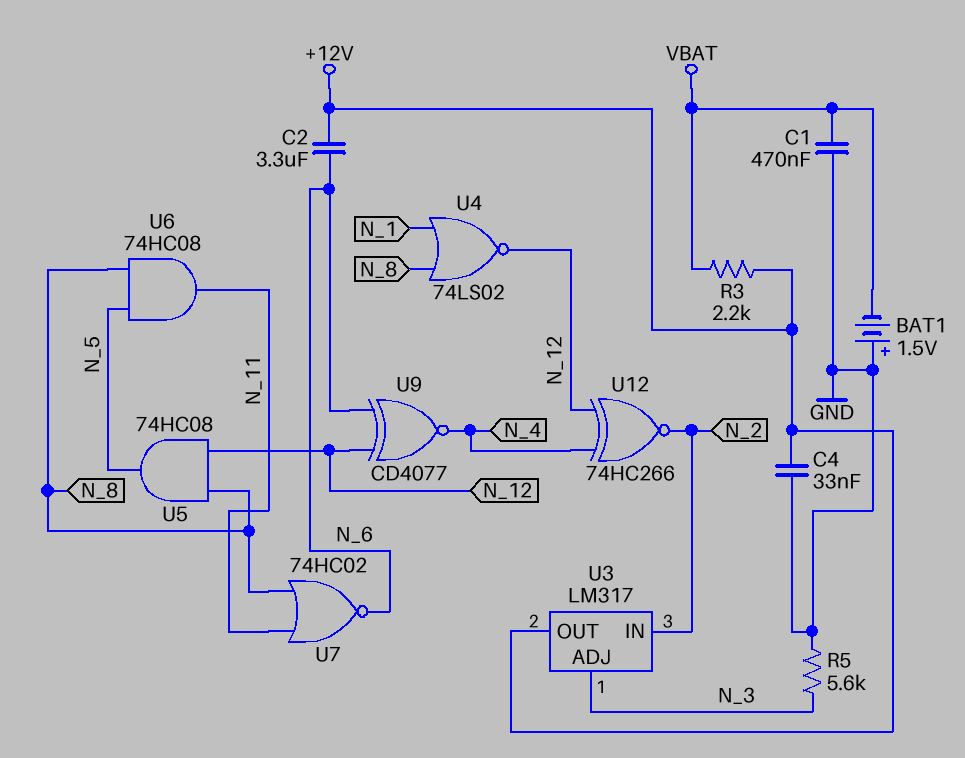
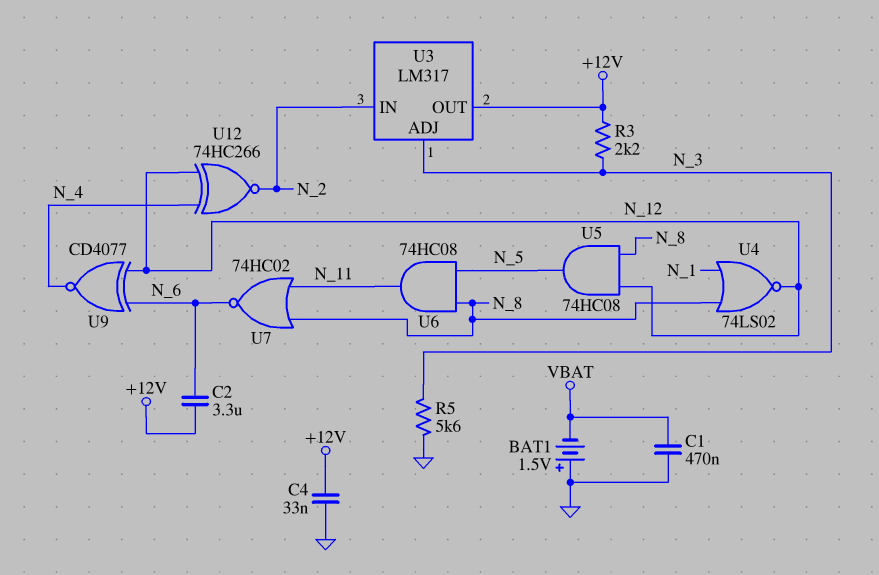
R3: 2.2k (+12V, VBAT) -> 2.2k (+12V, N_3)

